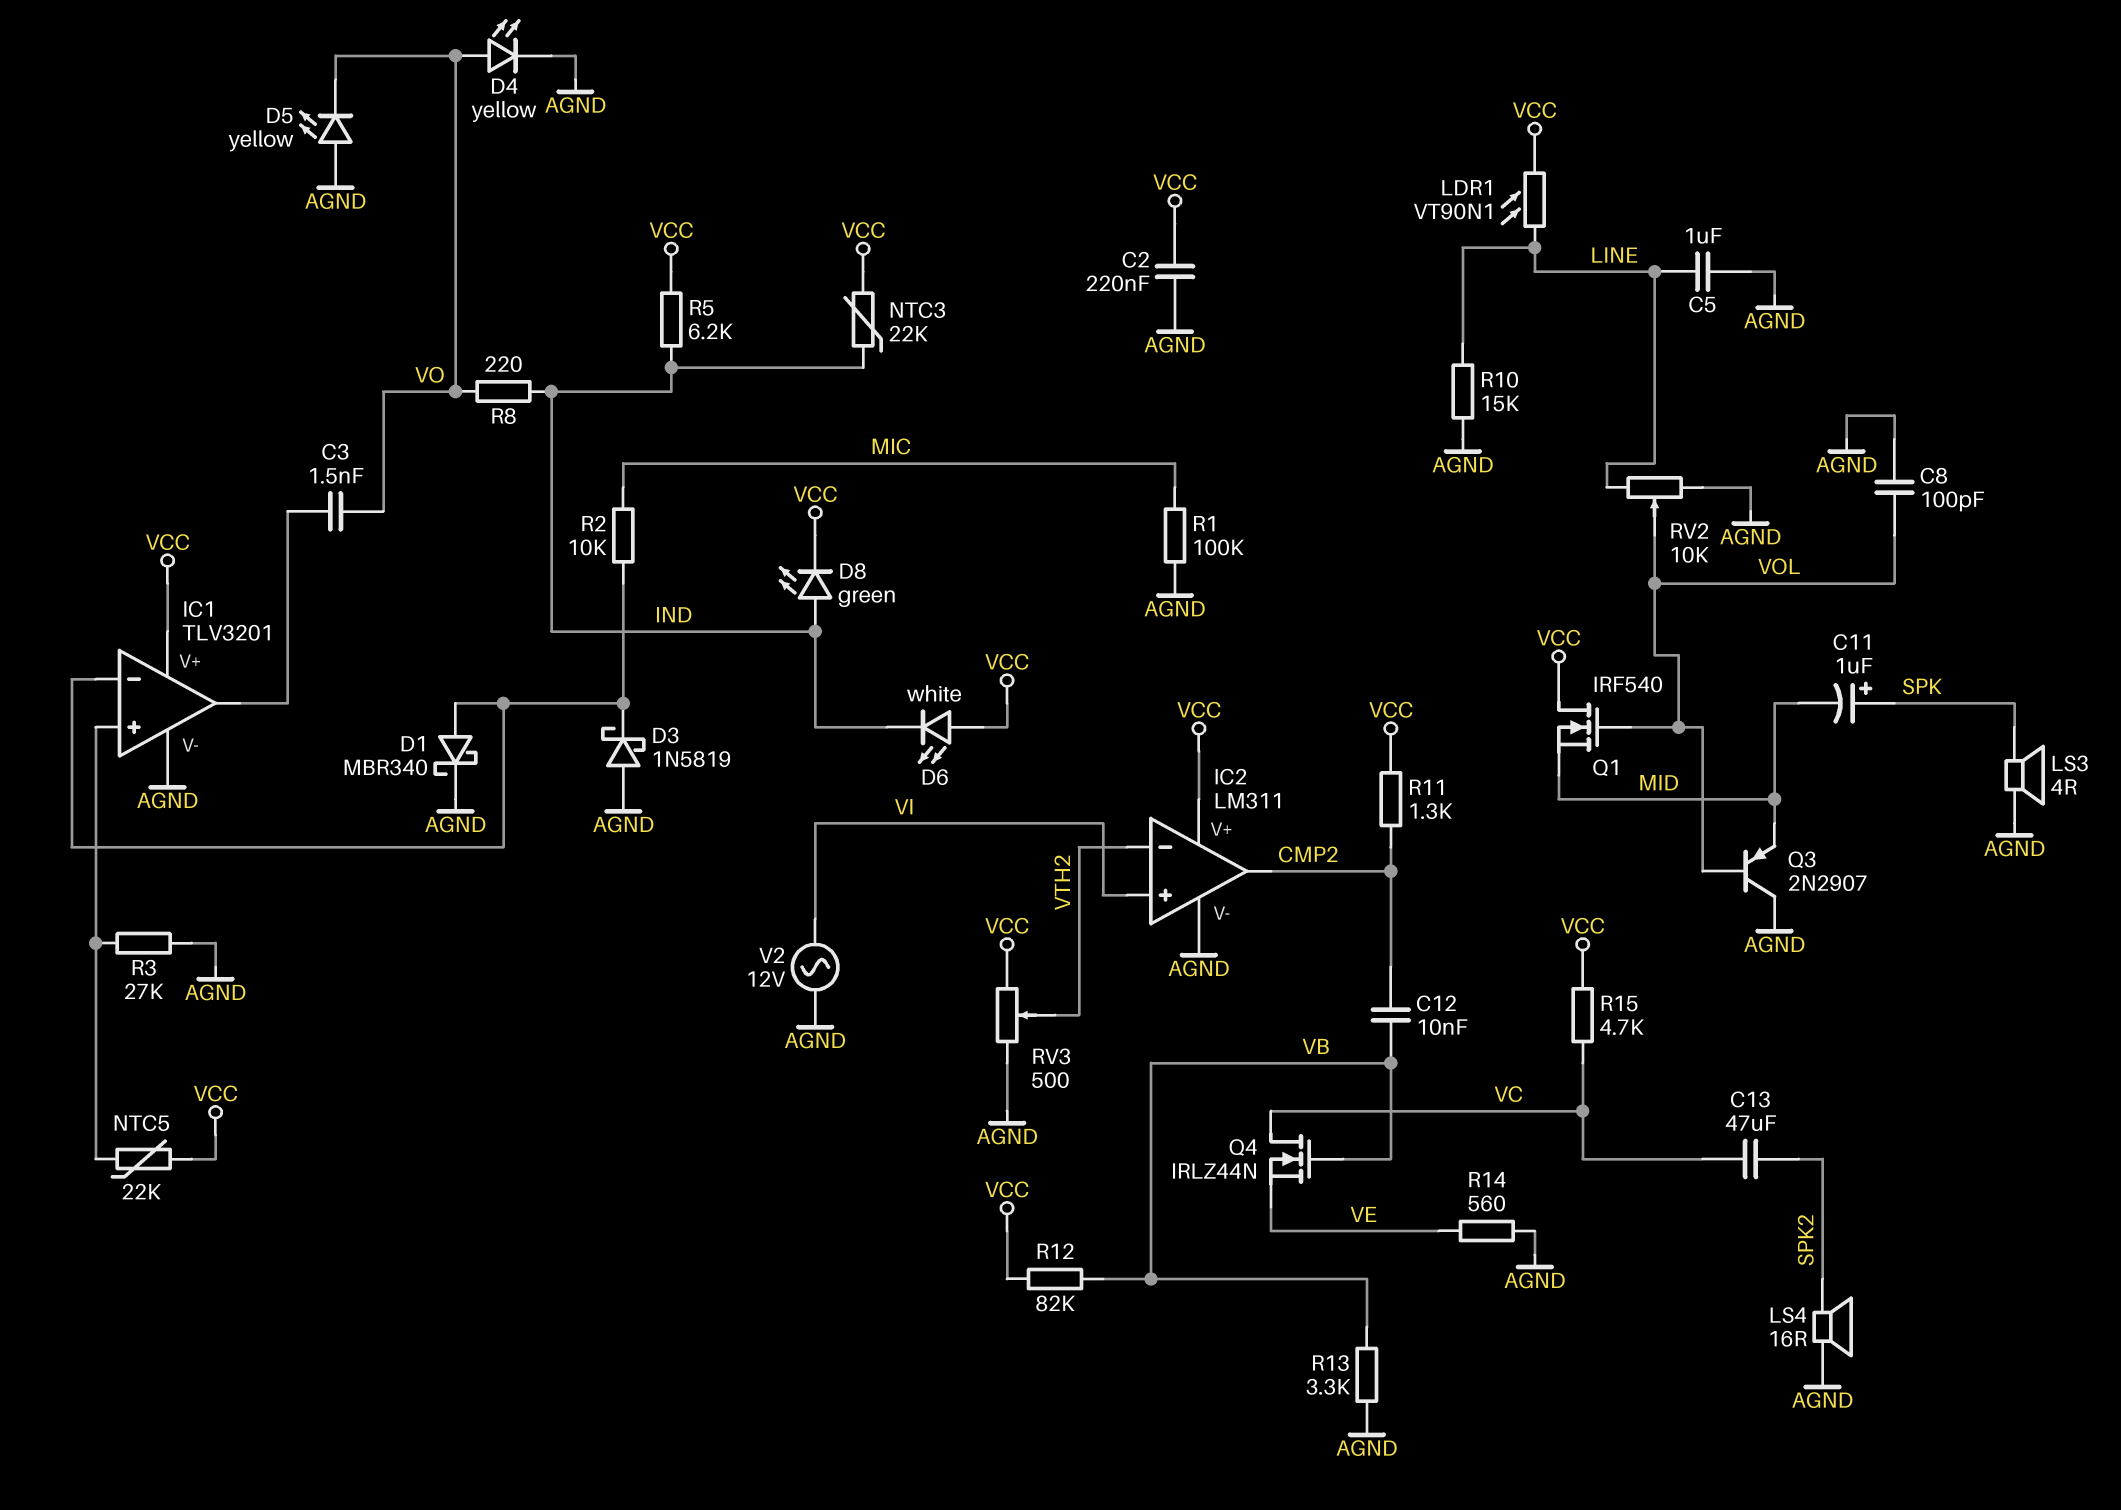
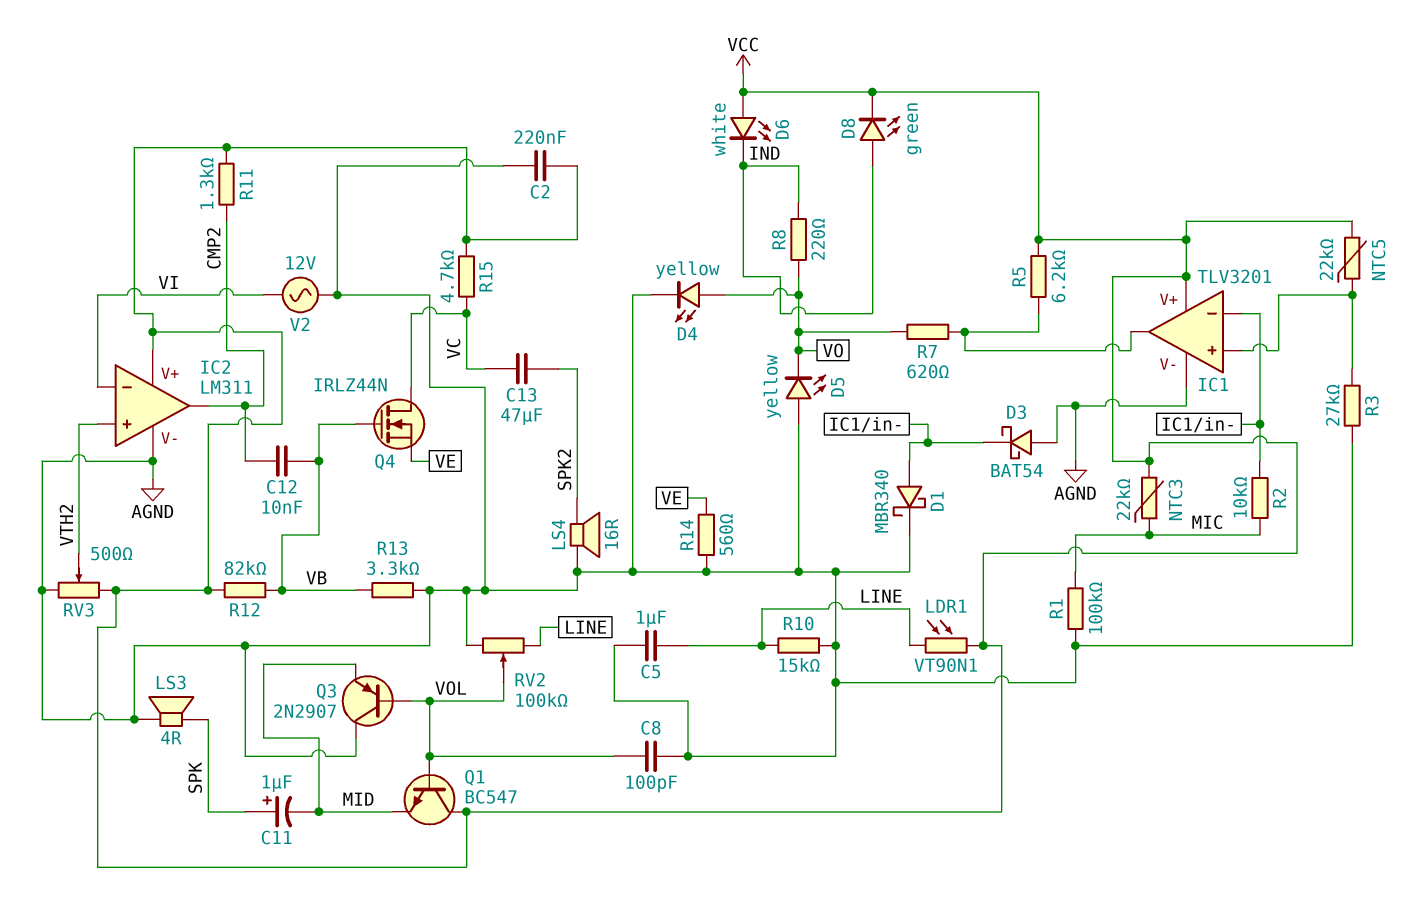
C3: 1.5nF (IC1/out, VO) -> none
D3: schottky 1N5819 (A AGND, K IC1/in-) -> schottky BAT54 (A AGND, K IC1/in-)
IC2 pin in+: VI -> VTH2
IC2 pin in-: VTH2 -> VI
NTC3: 22k (IND, VCC) -> 22k (MIC, VCC)
Q1: NMOS IRF540 (G VOL, D VCC, S MID) -> NPN BC547 (B VOL, C VCC, E MID)
R5: 6.2k (IND, VCC) -> 6.2k (IC1/out, VCC)
R7: none -> 620 (IC1/out, VO)
RV2: 10k (AGND, LINE, wiper VOL) -> 100k (AGND, LINE, wiper VOL)

